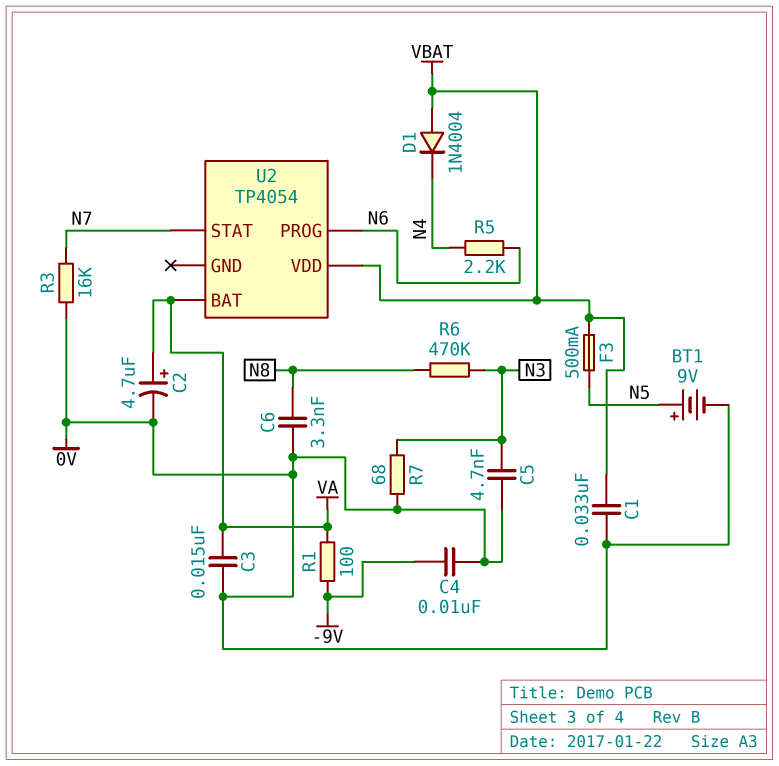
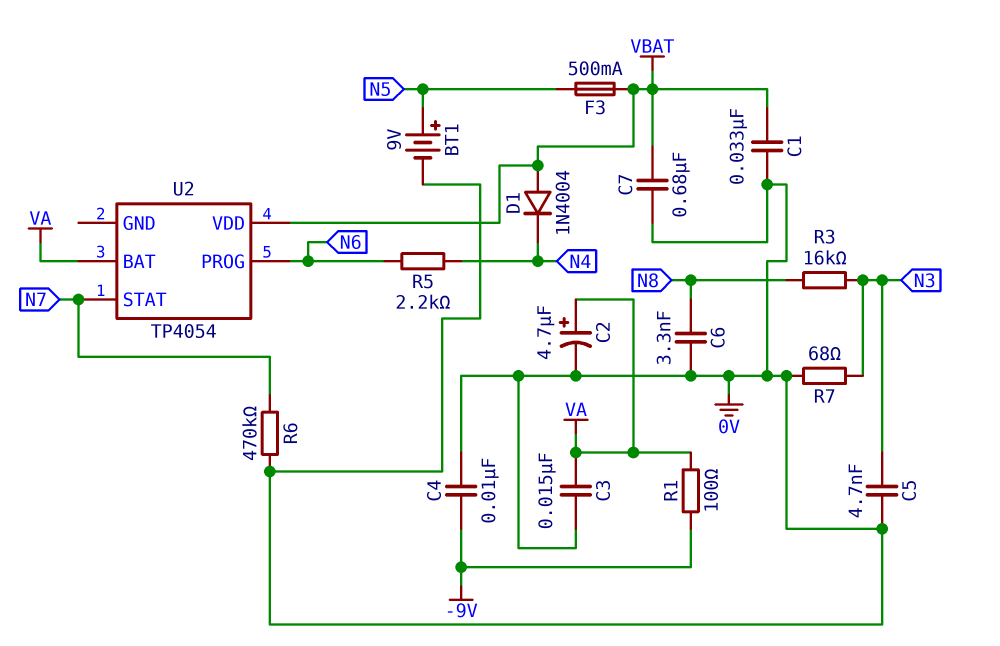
C7: none -> 680nF (0V, VBAT)
R3: 16k (0V, N7) -> 16k (N3, N8)
R6: 470k (N3, N8) -> 470k (0V, N7)

